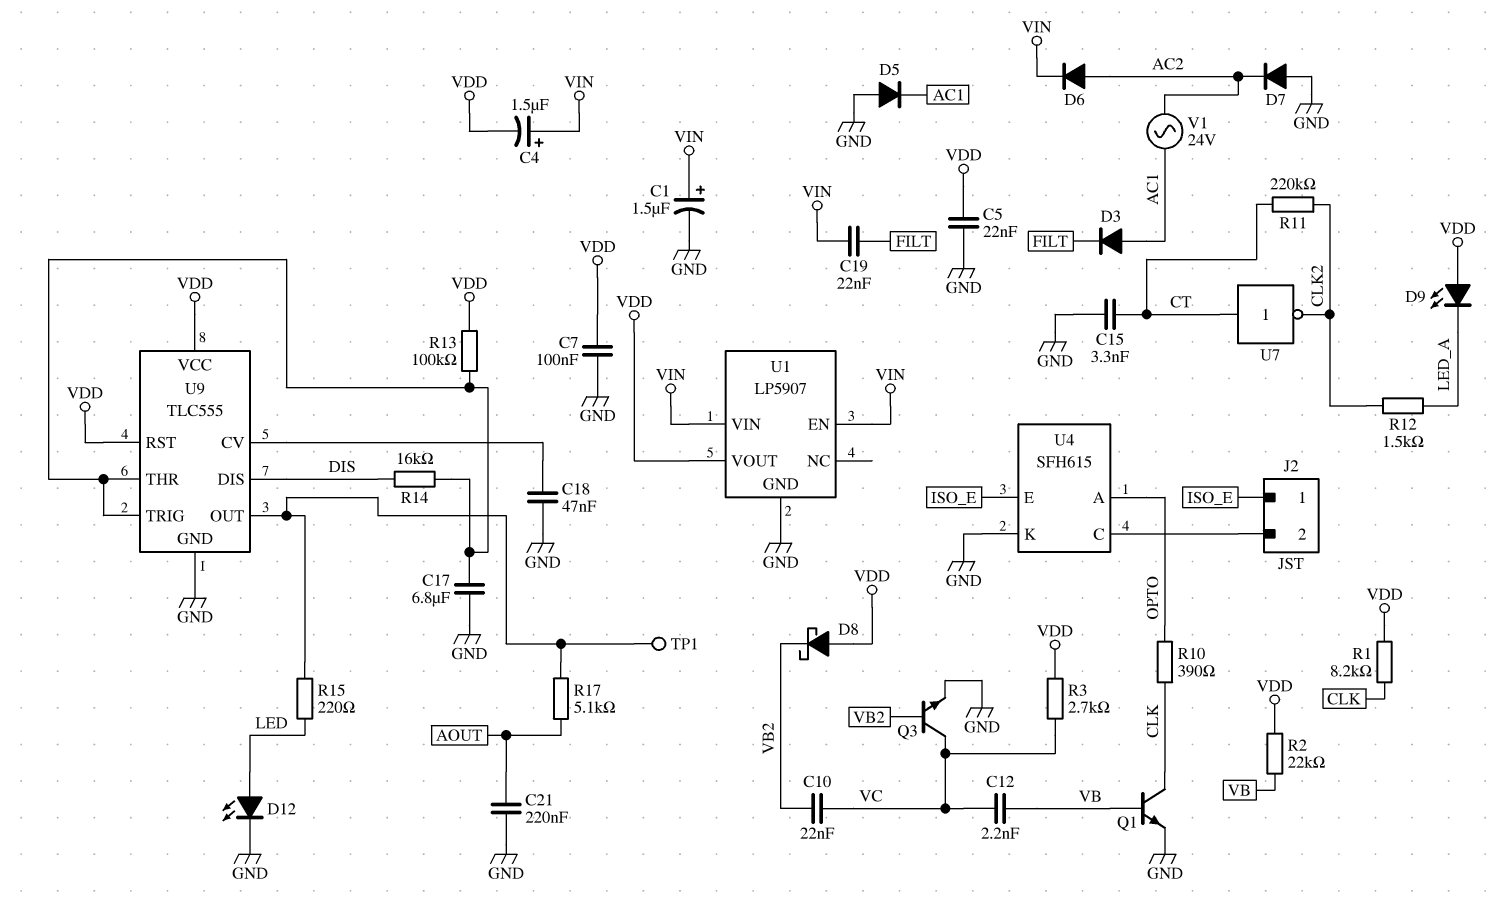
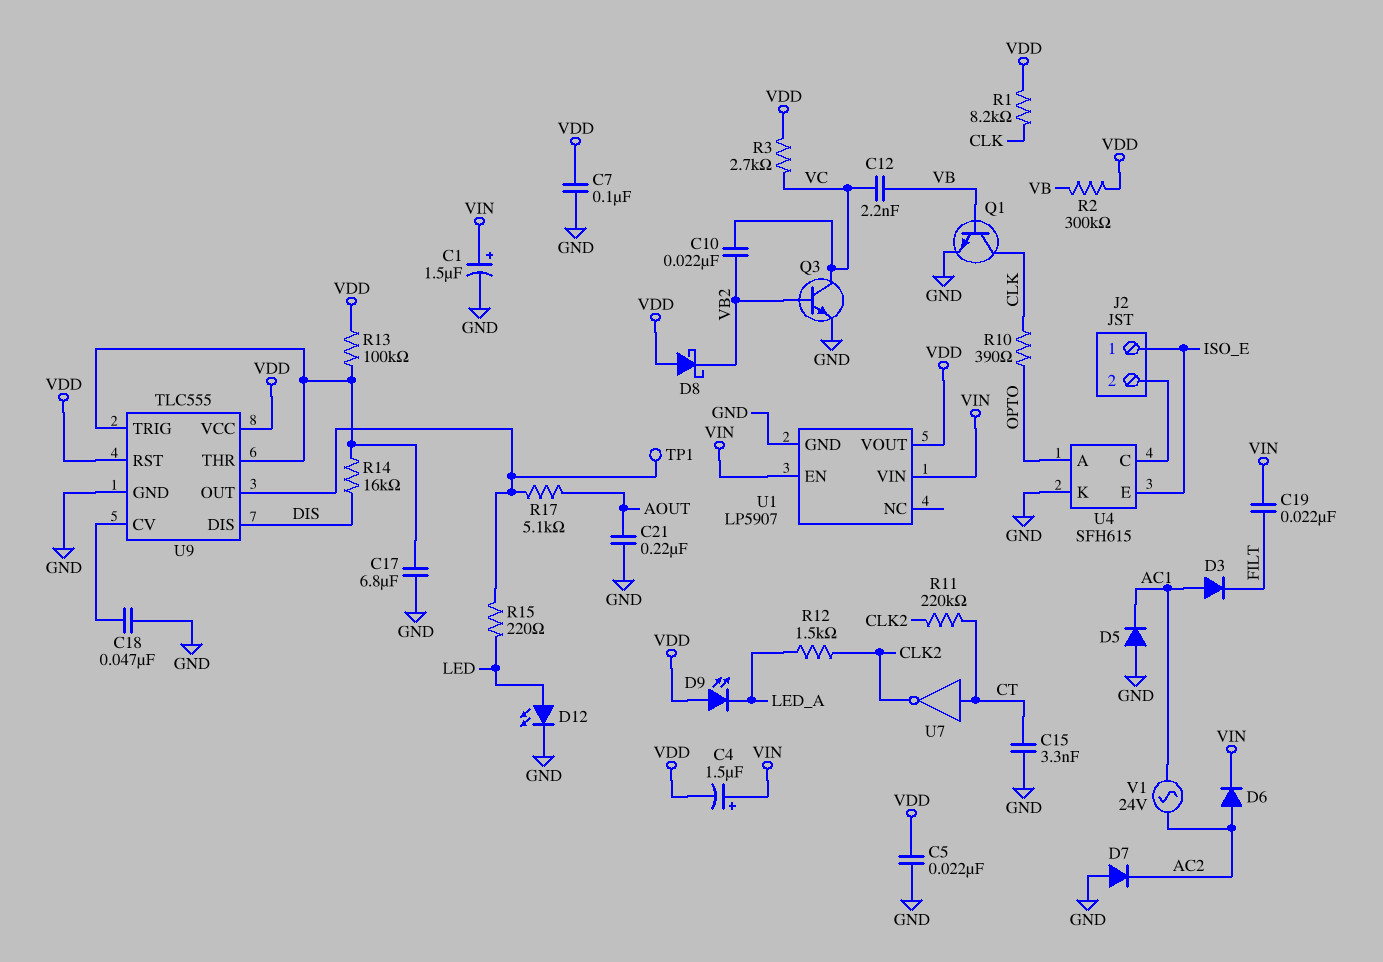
R2: 22k (VB, VDD) -> 300k (VB, VDD)

